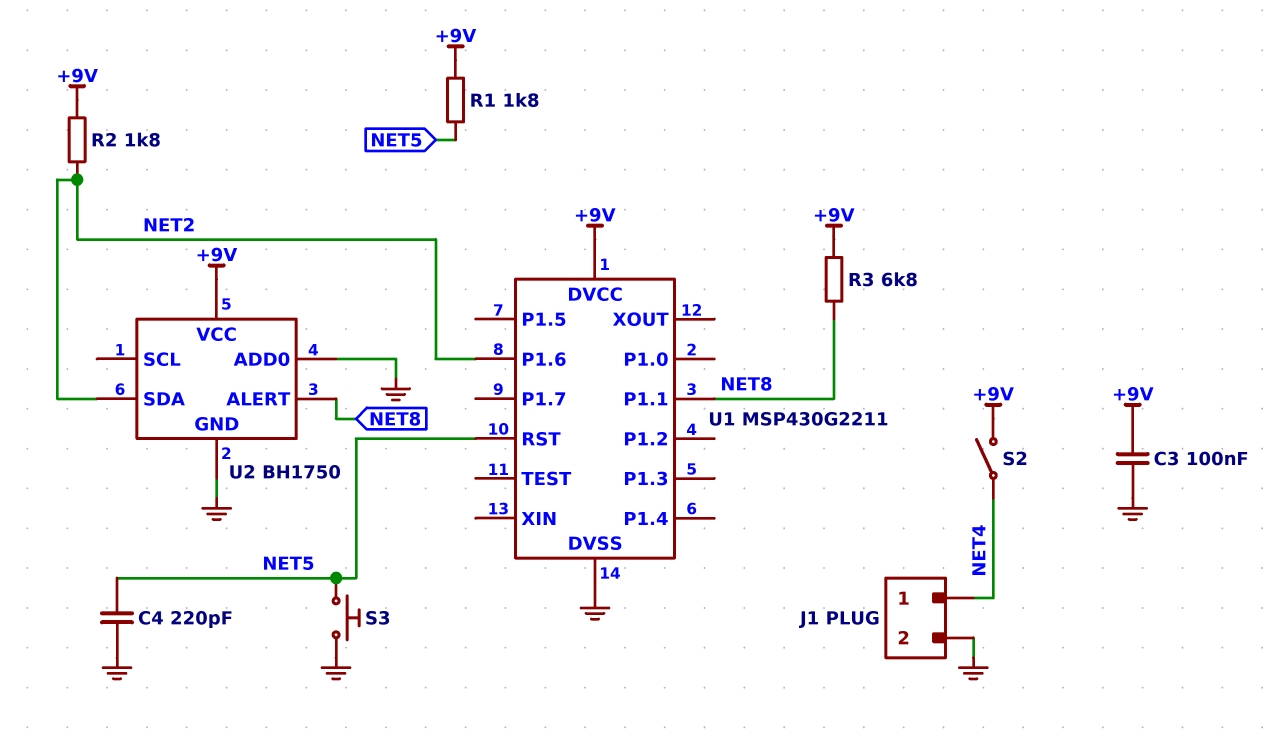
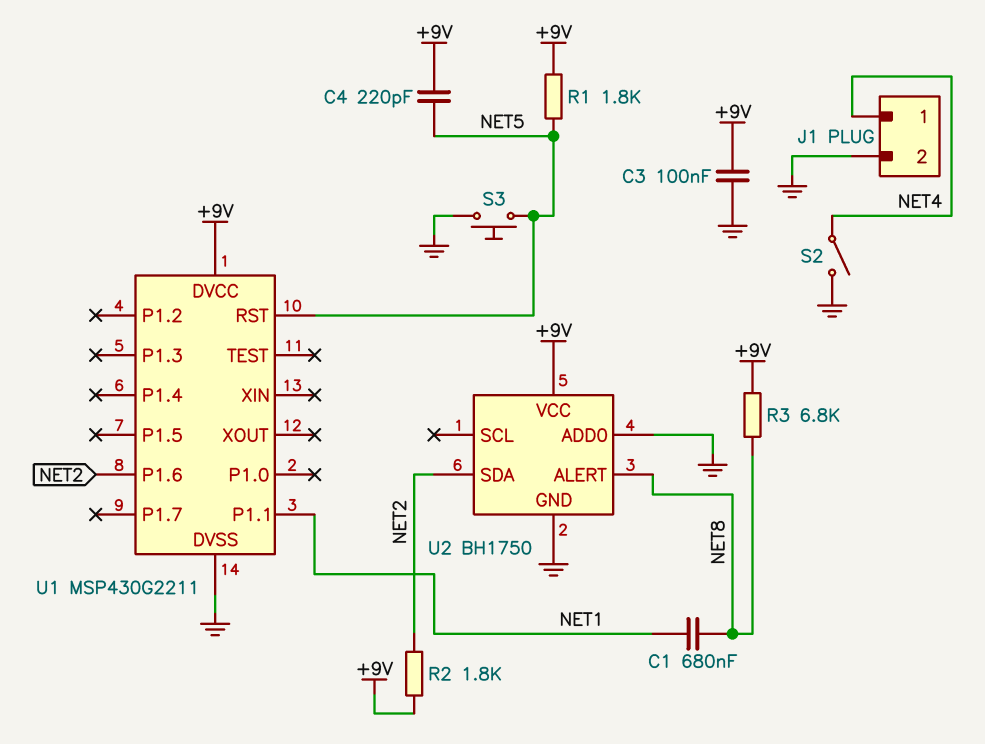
C1: none -> 680nF (NET1, NET8)
C4: 220pF (GND, NET5) -> 220pF (+9V, NET5)
S2: switch (+9V, NET4) -> switch (GND, NET4)
U1 pin P1.1: NET8 -> NET1

